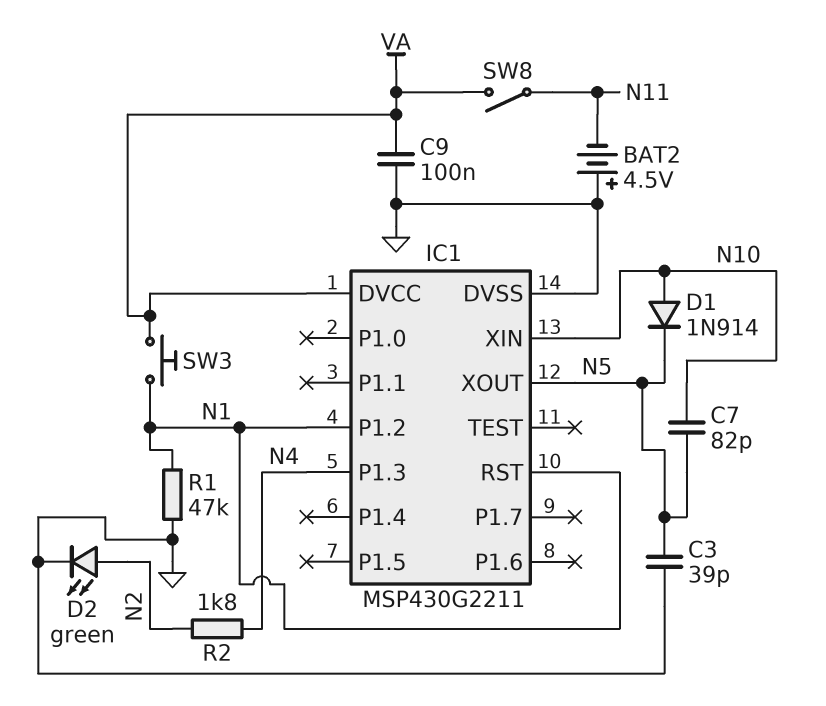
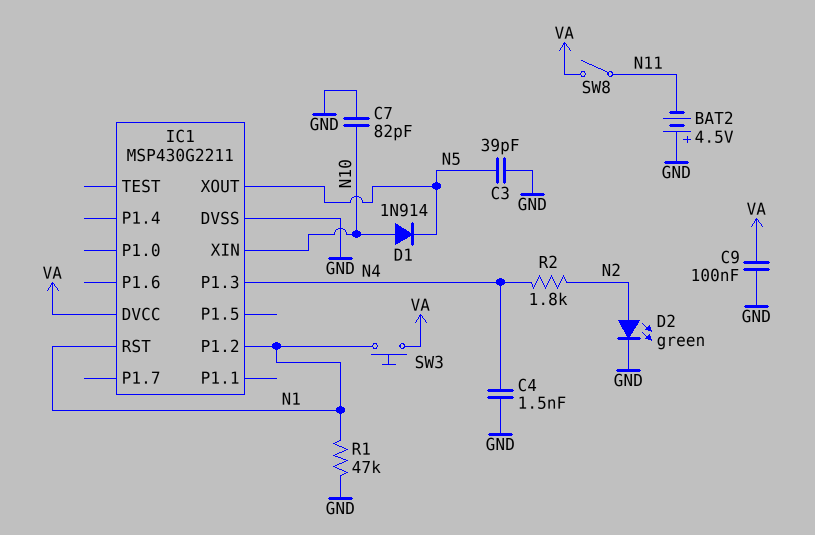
C4: none -> 1.5nF (GND, N4)
C7: 82pF (N5, N10) -> 82pF (GND, N10)

